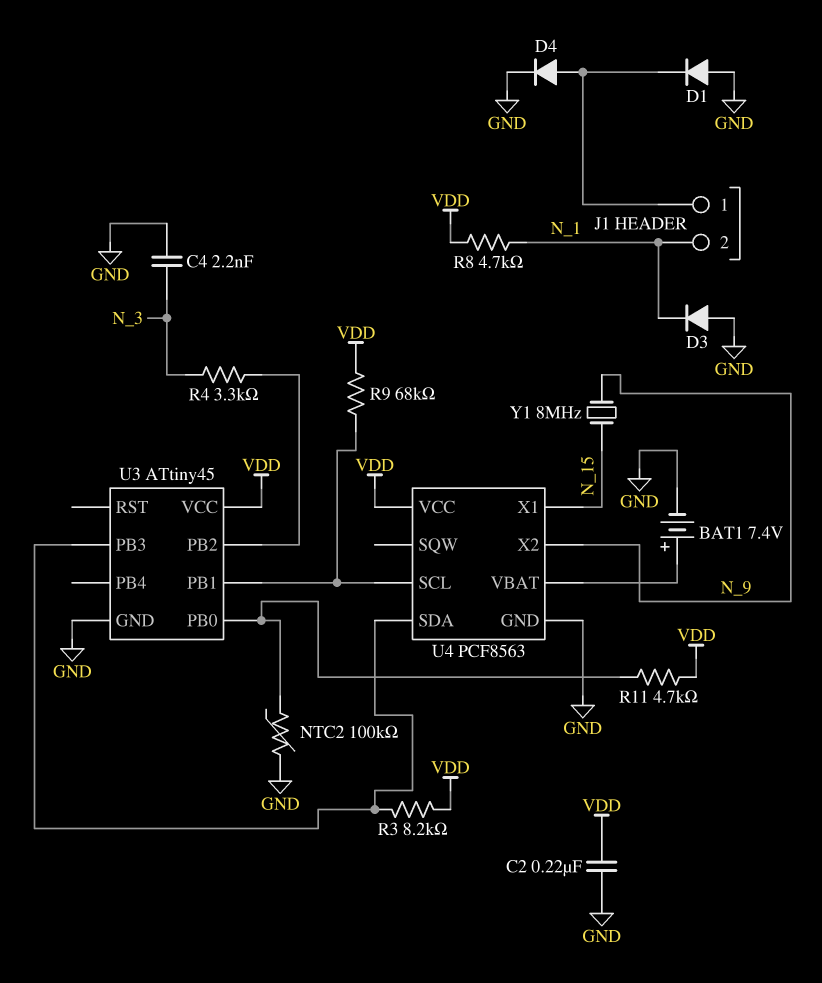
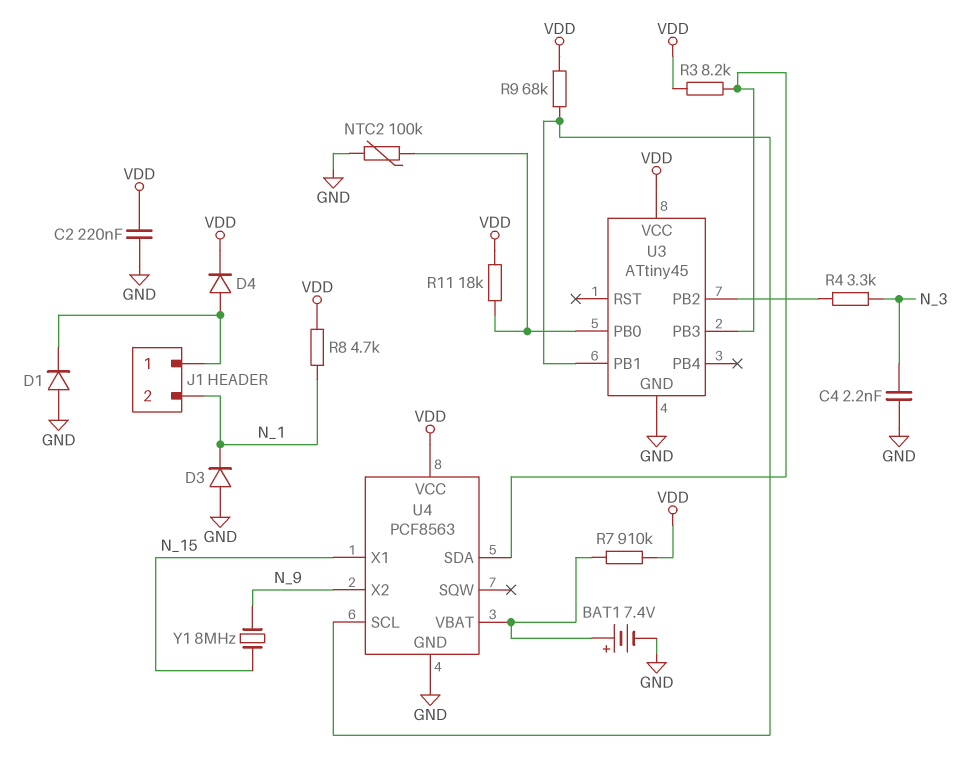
D4: diode (A J1/1, K GND) -> diode (A J1/1, K VDD)
R7: none -> 910k (U4/VBAT, VDD)
R11: 4.7k (U3/PB0, VDD) -> 18k (U3/PB0, VDD)

